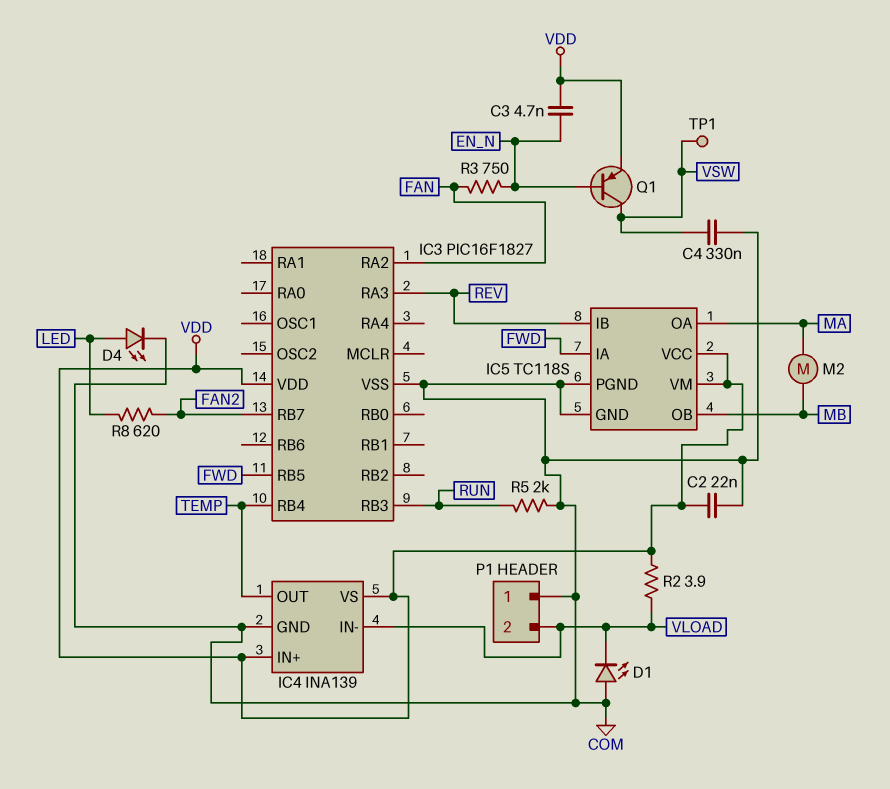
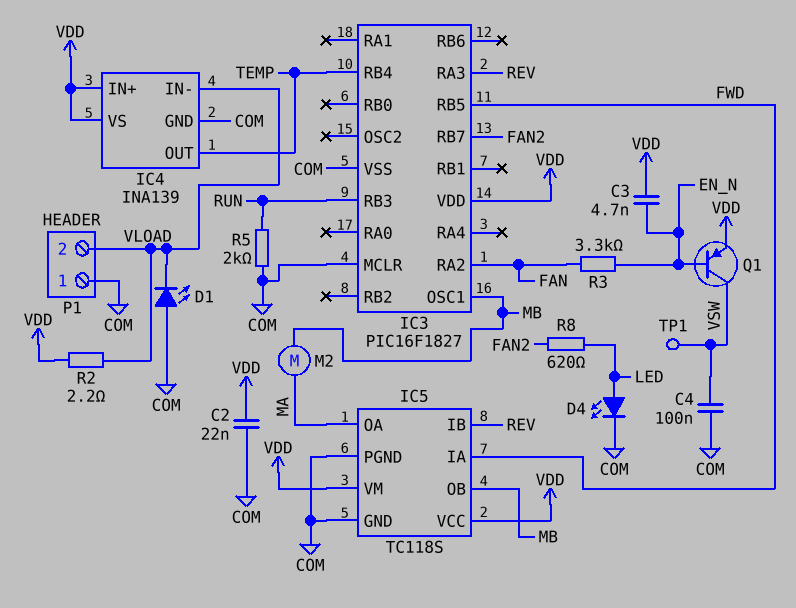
C4: 330nF (COM, VSW) -> 100nF (COM, VSW)
IC3 pin MCLR: none -> COM
IC3 pin OSC1: none -> MB
R2: 3.9 (VDD, VLOAD) -> 2.2 (VDD, VLOAD)
R3: 750 (EN_N, FAN) -> 3.3k (EN_N, FAN)

